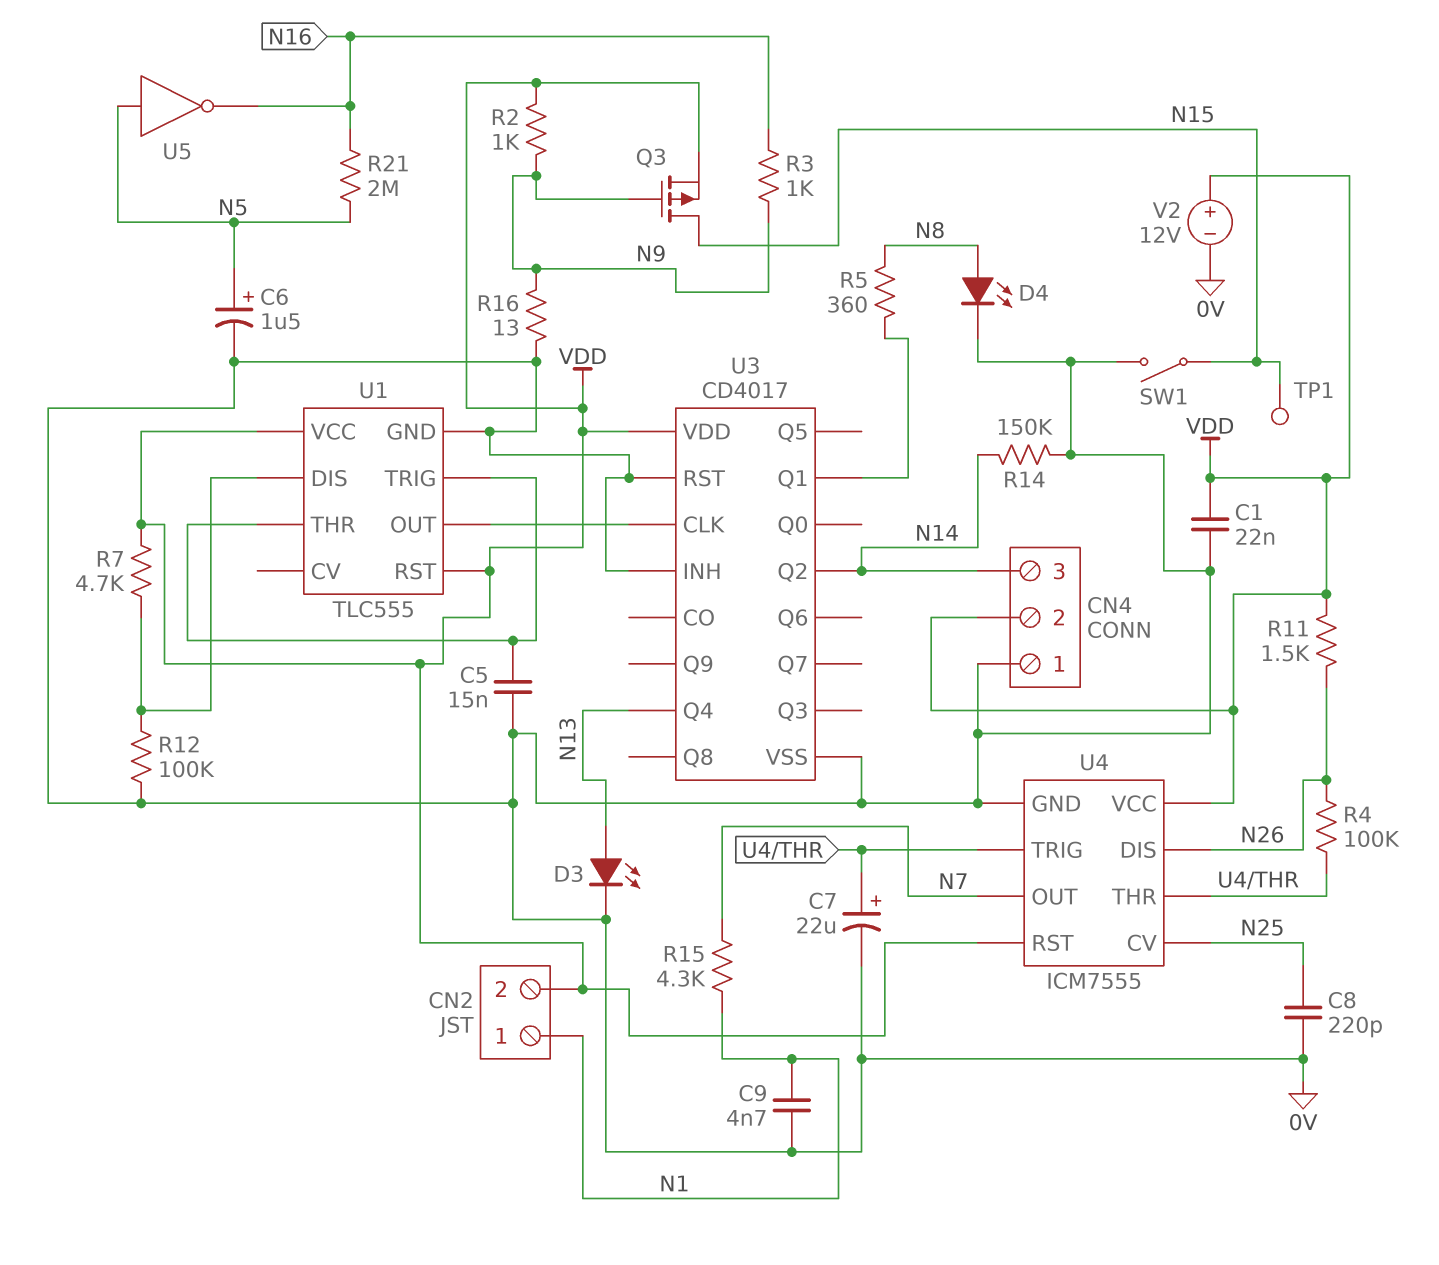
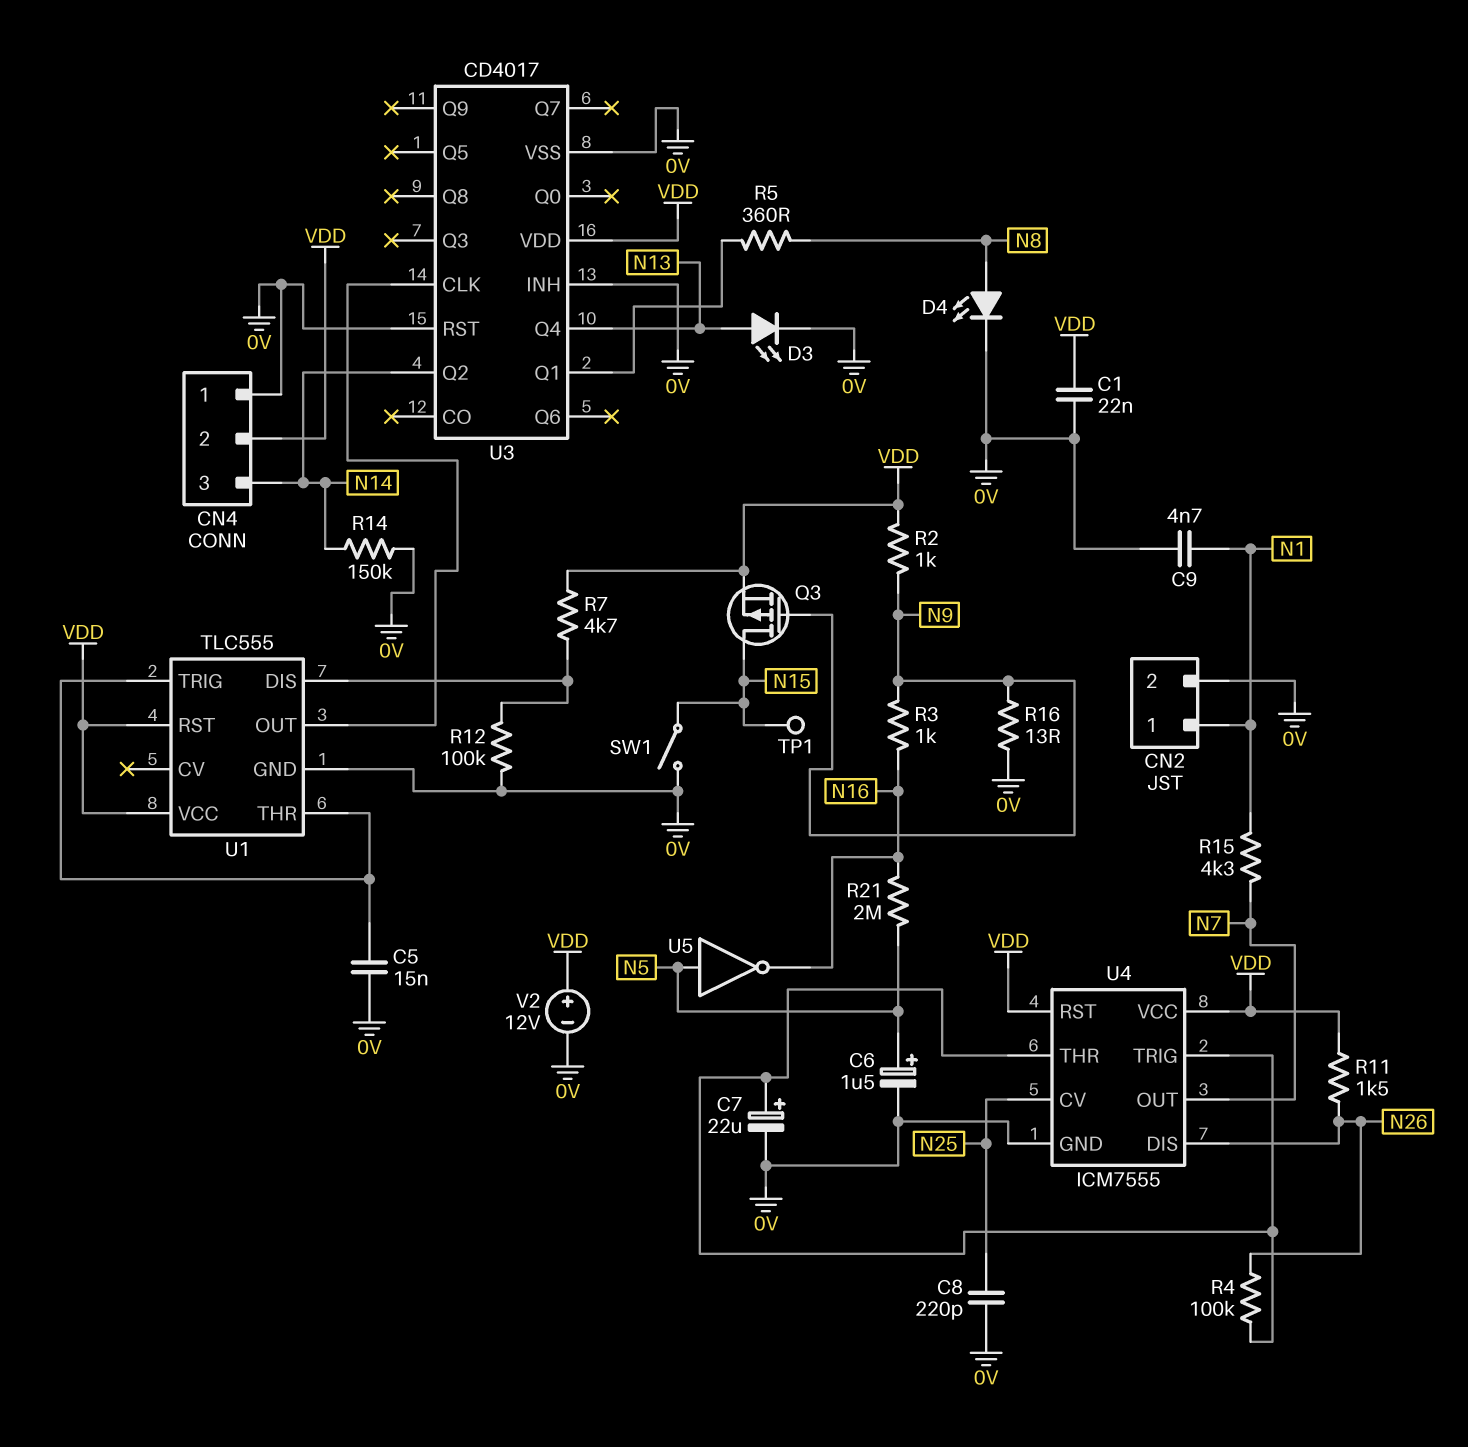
CN2 pin 2: VDD -> 0V

